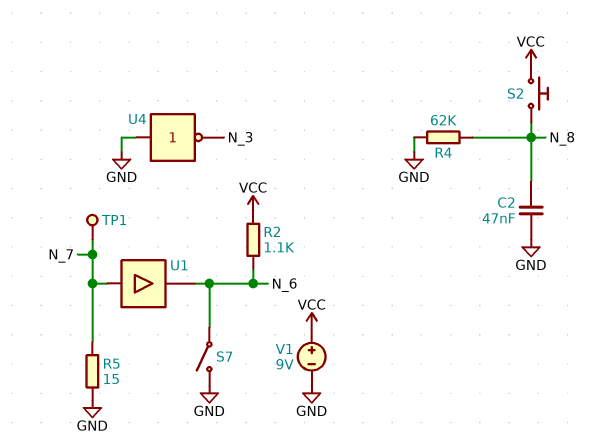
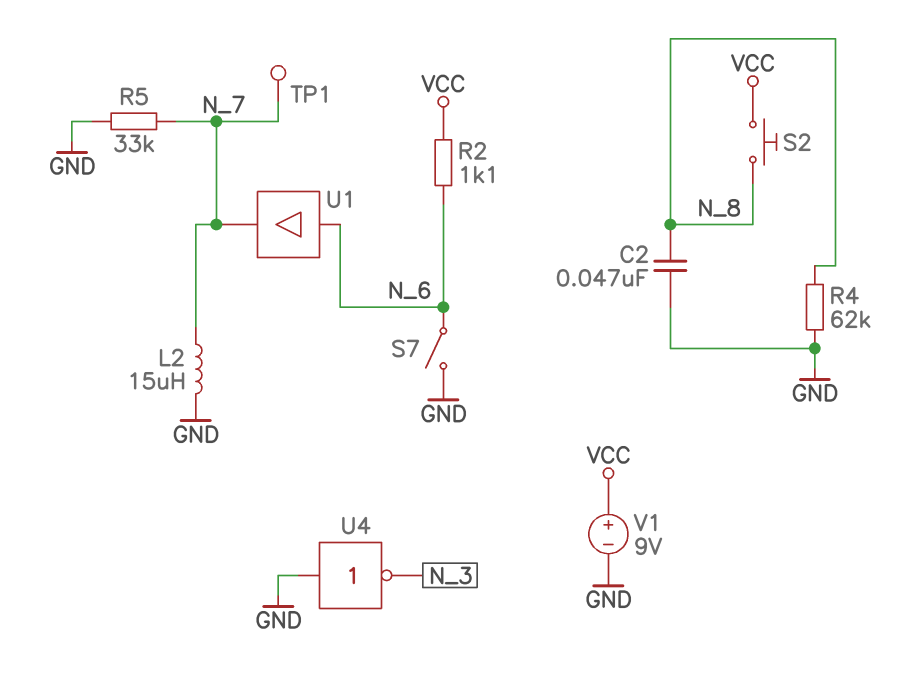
L2: none -> 15uH (GND, N_7)
R5: 15 (GND, N_7) -> 33k (GND, N_7)
U1: buffer (in N_7, out N_6) -> buffer (in N_6, out N_7)

